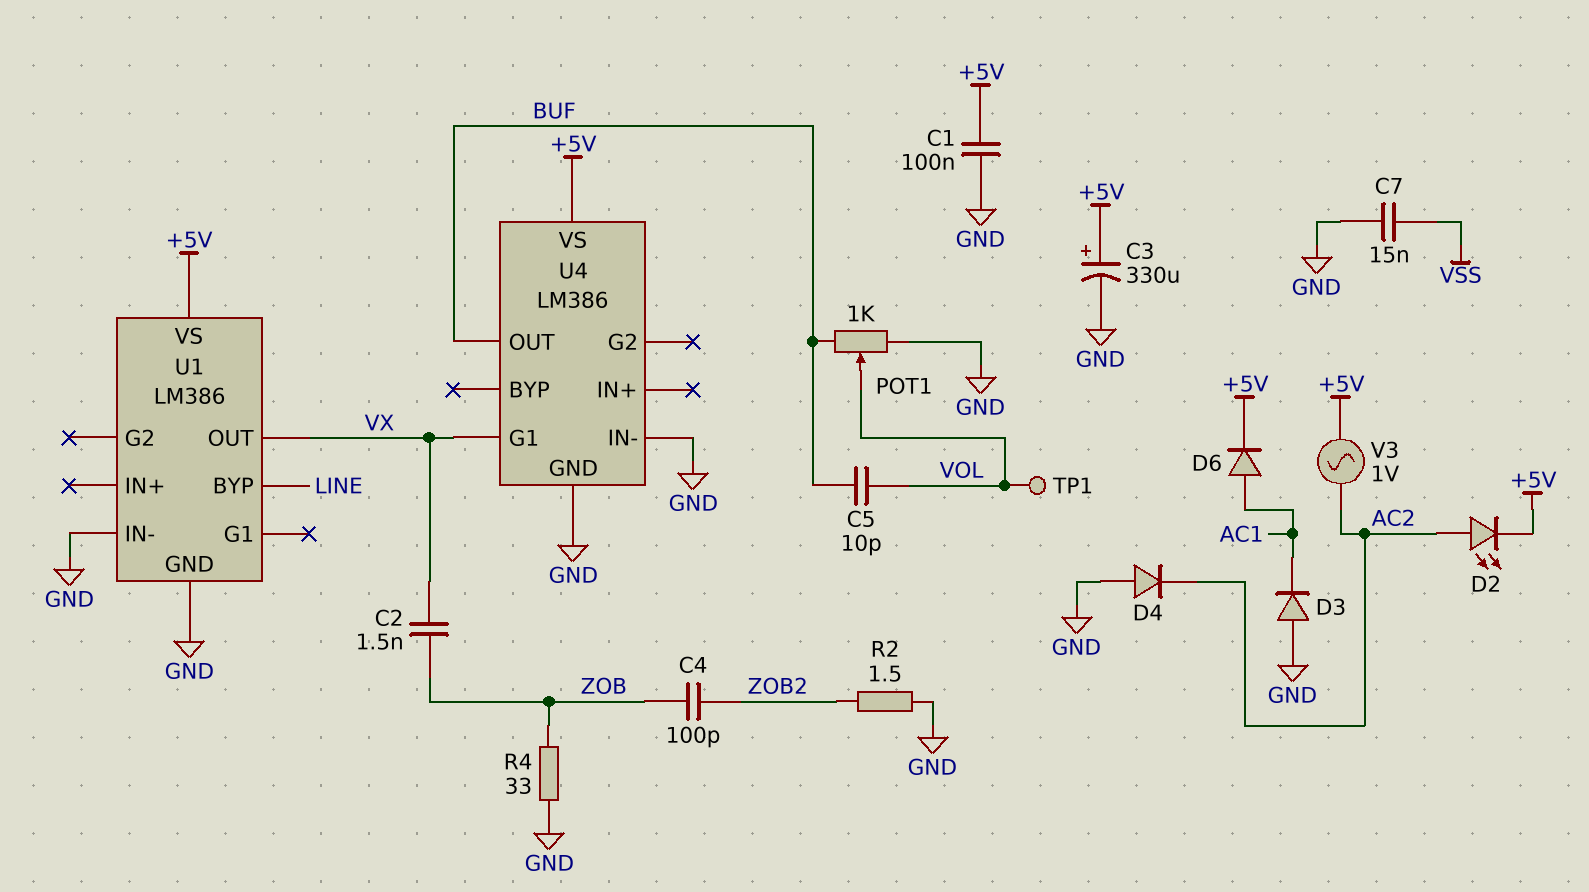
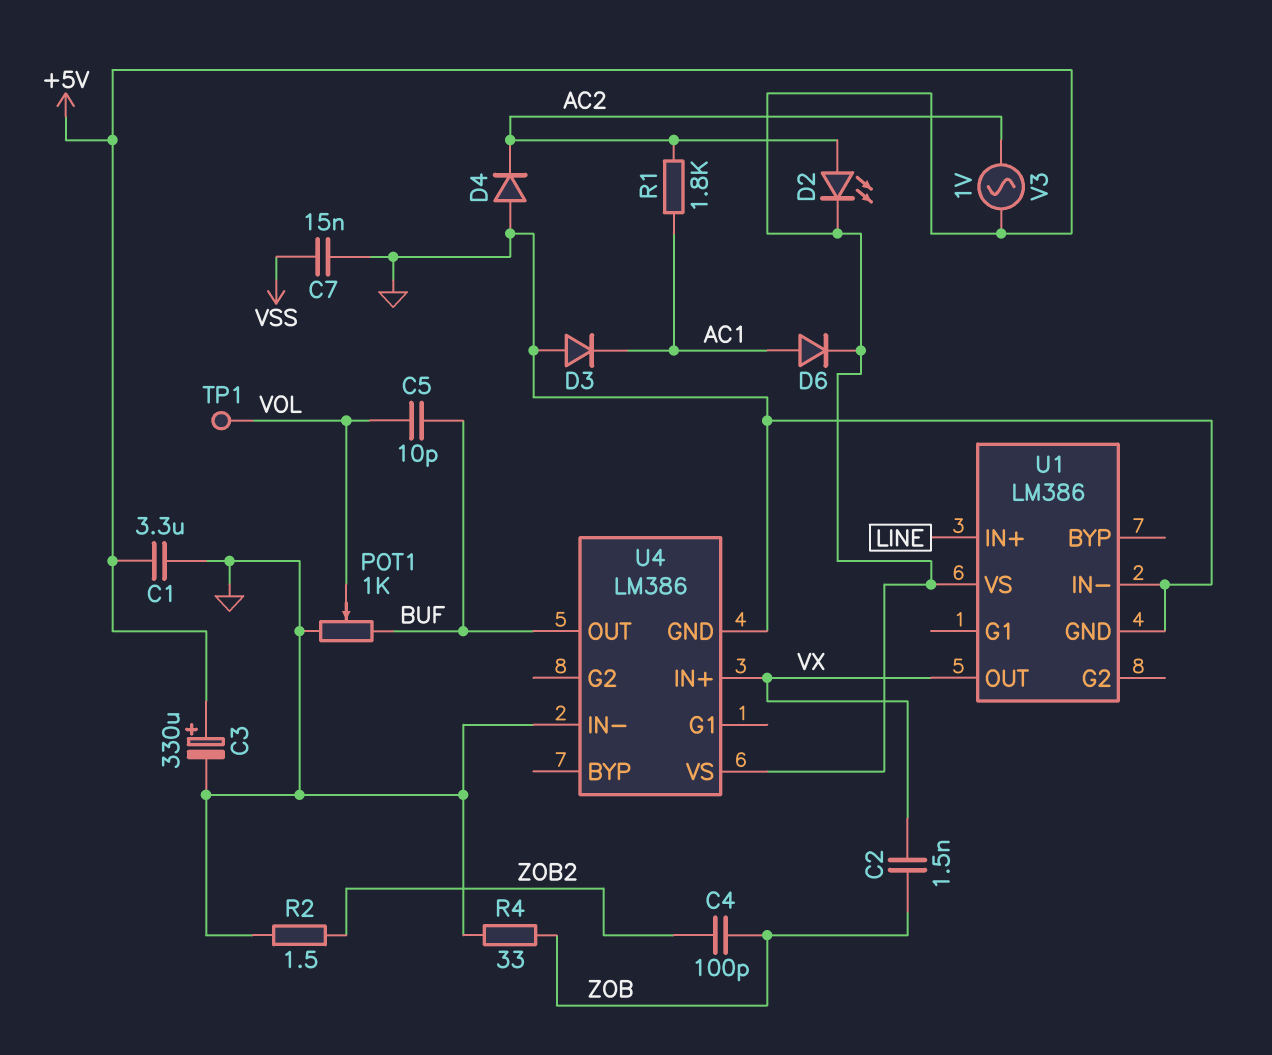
C1: 100nF (+5V, GND) -> 3.3uF (+5V, GND)
R1: none -> 1.8k (AC1, AC2)
U1 pin BYP: LINE -> none
U1 pin IN+: none -> LINE
U4 pin G1: VX -> none
U4 pin IN+: none -> VX

